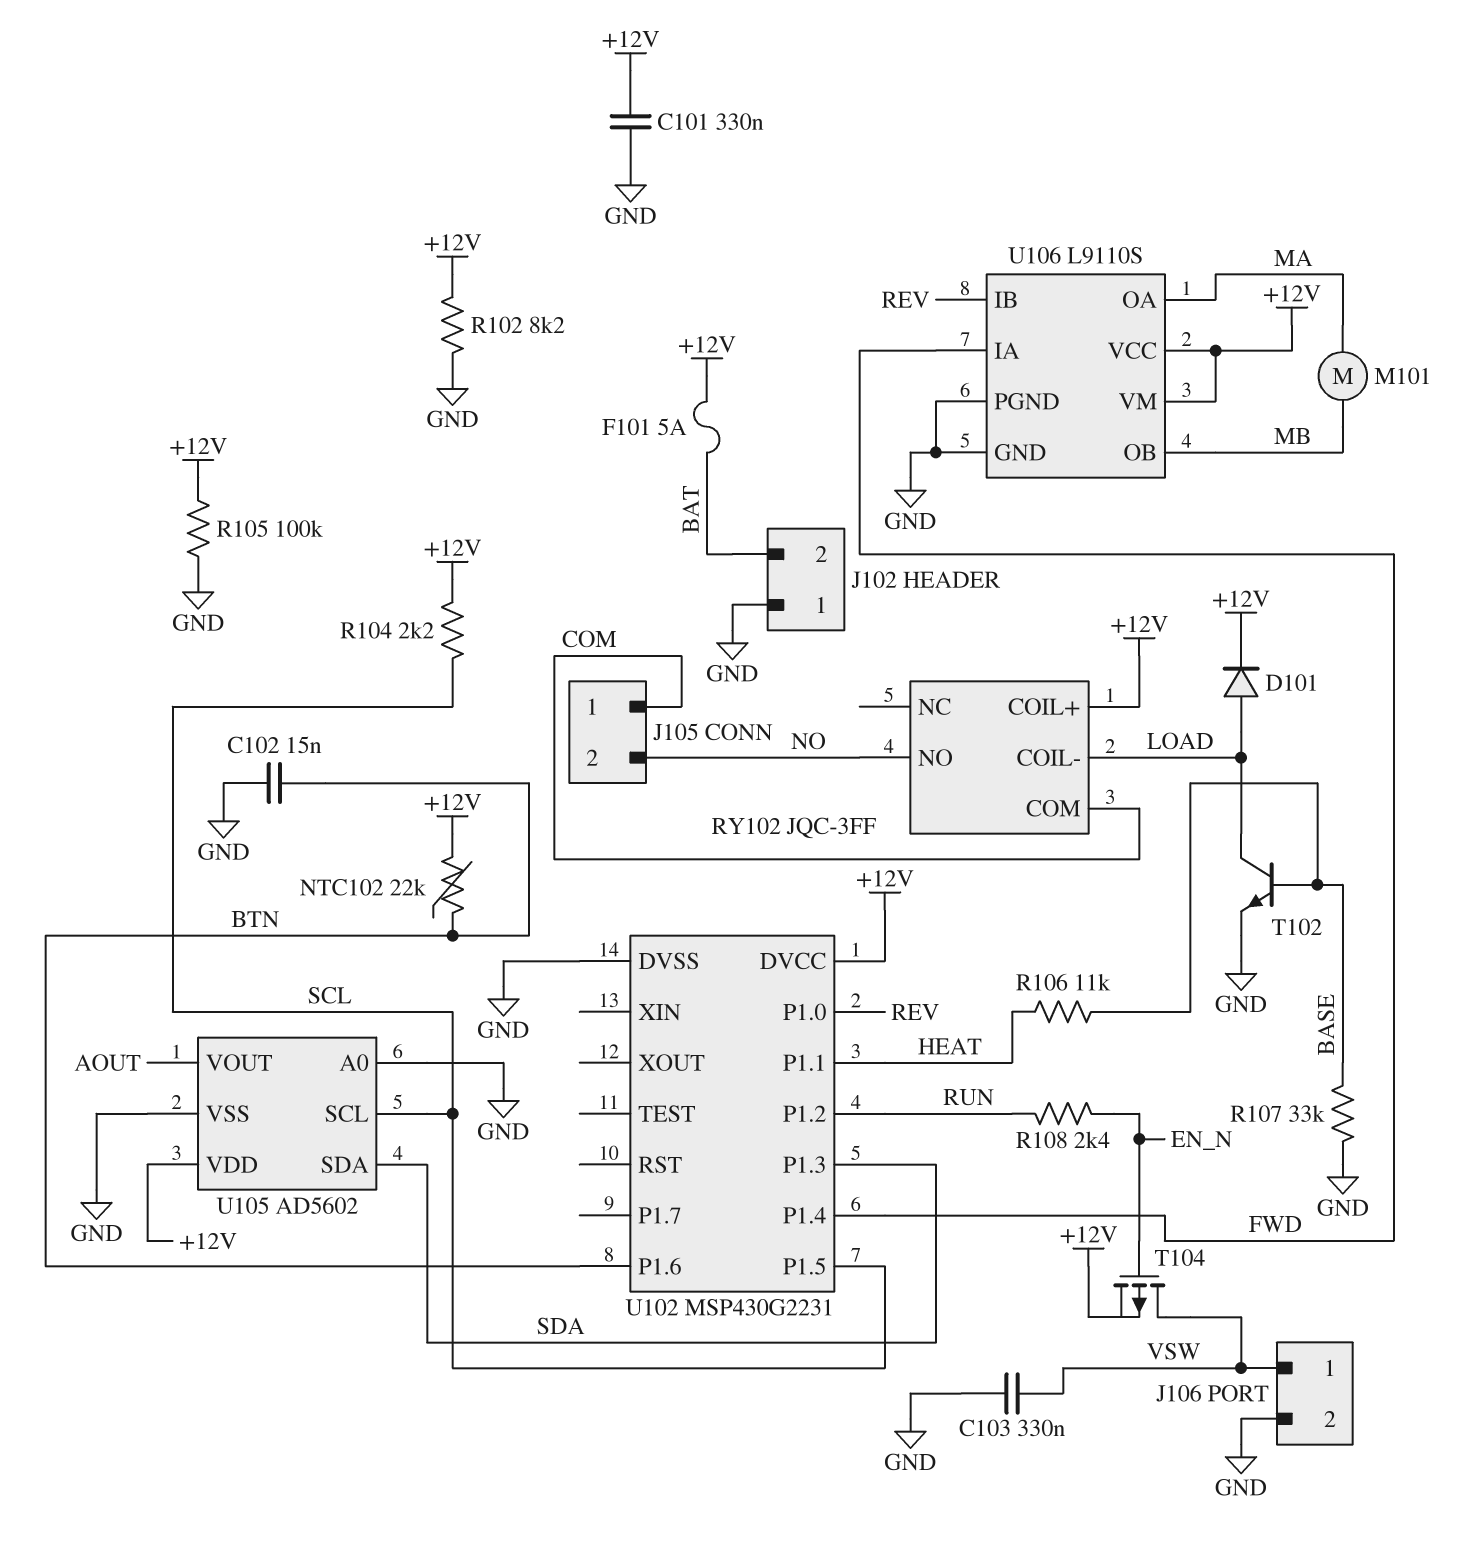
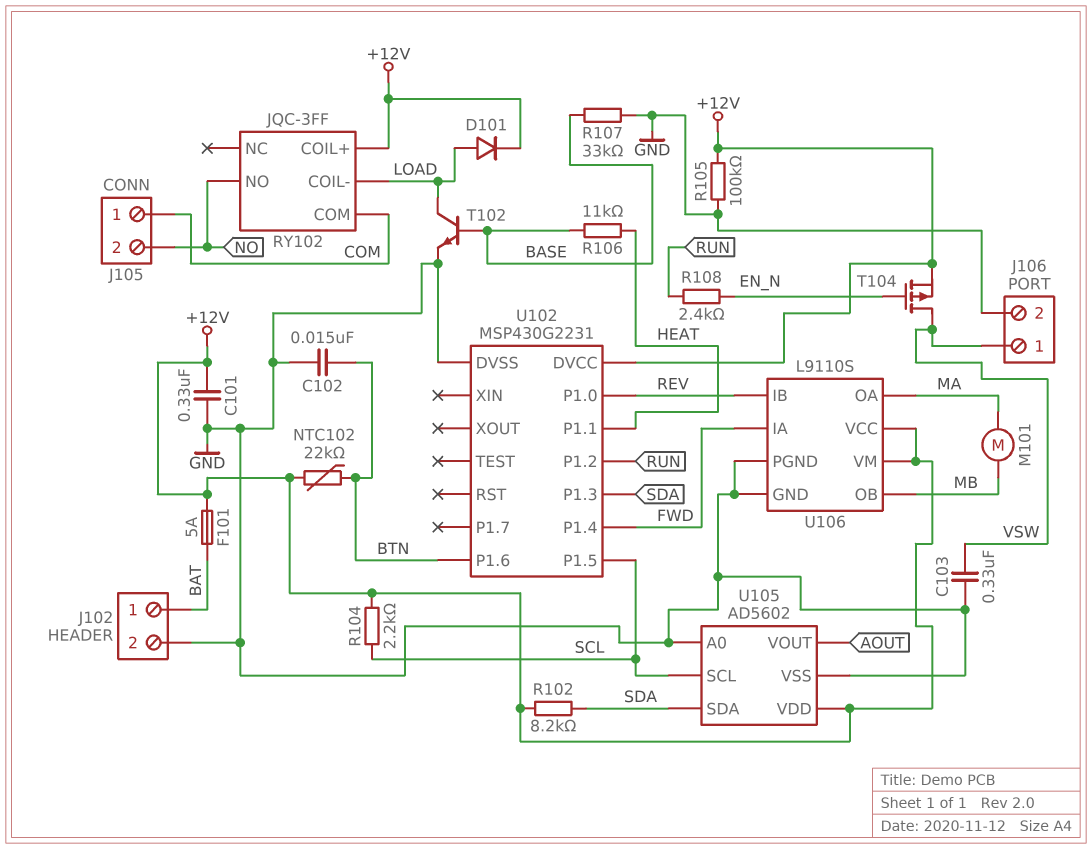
J102 pin 1: GND -> BAT
J102 pin 2: BAT -> GND
R102: 8.2k (+12V, GND) -> 8.2k (+12V, SDA)

